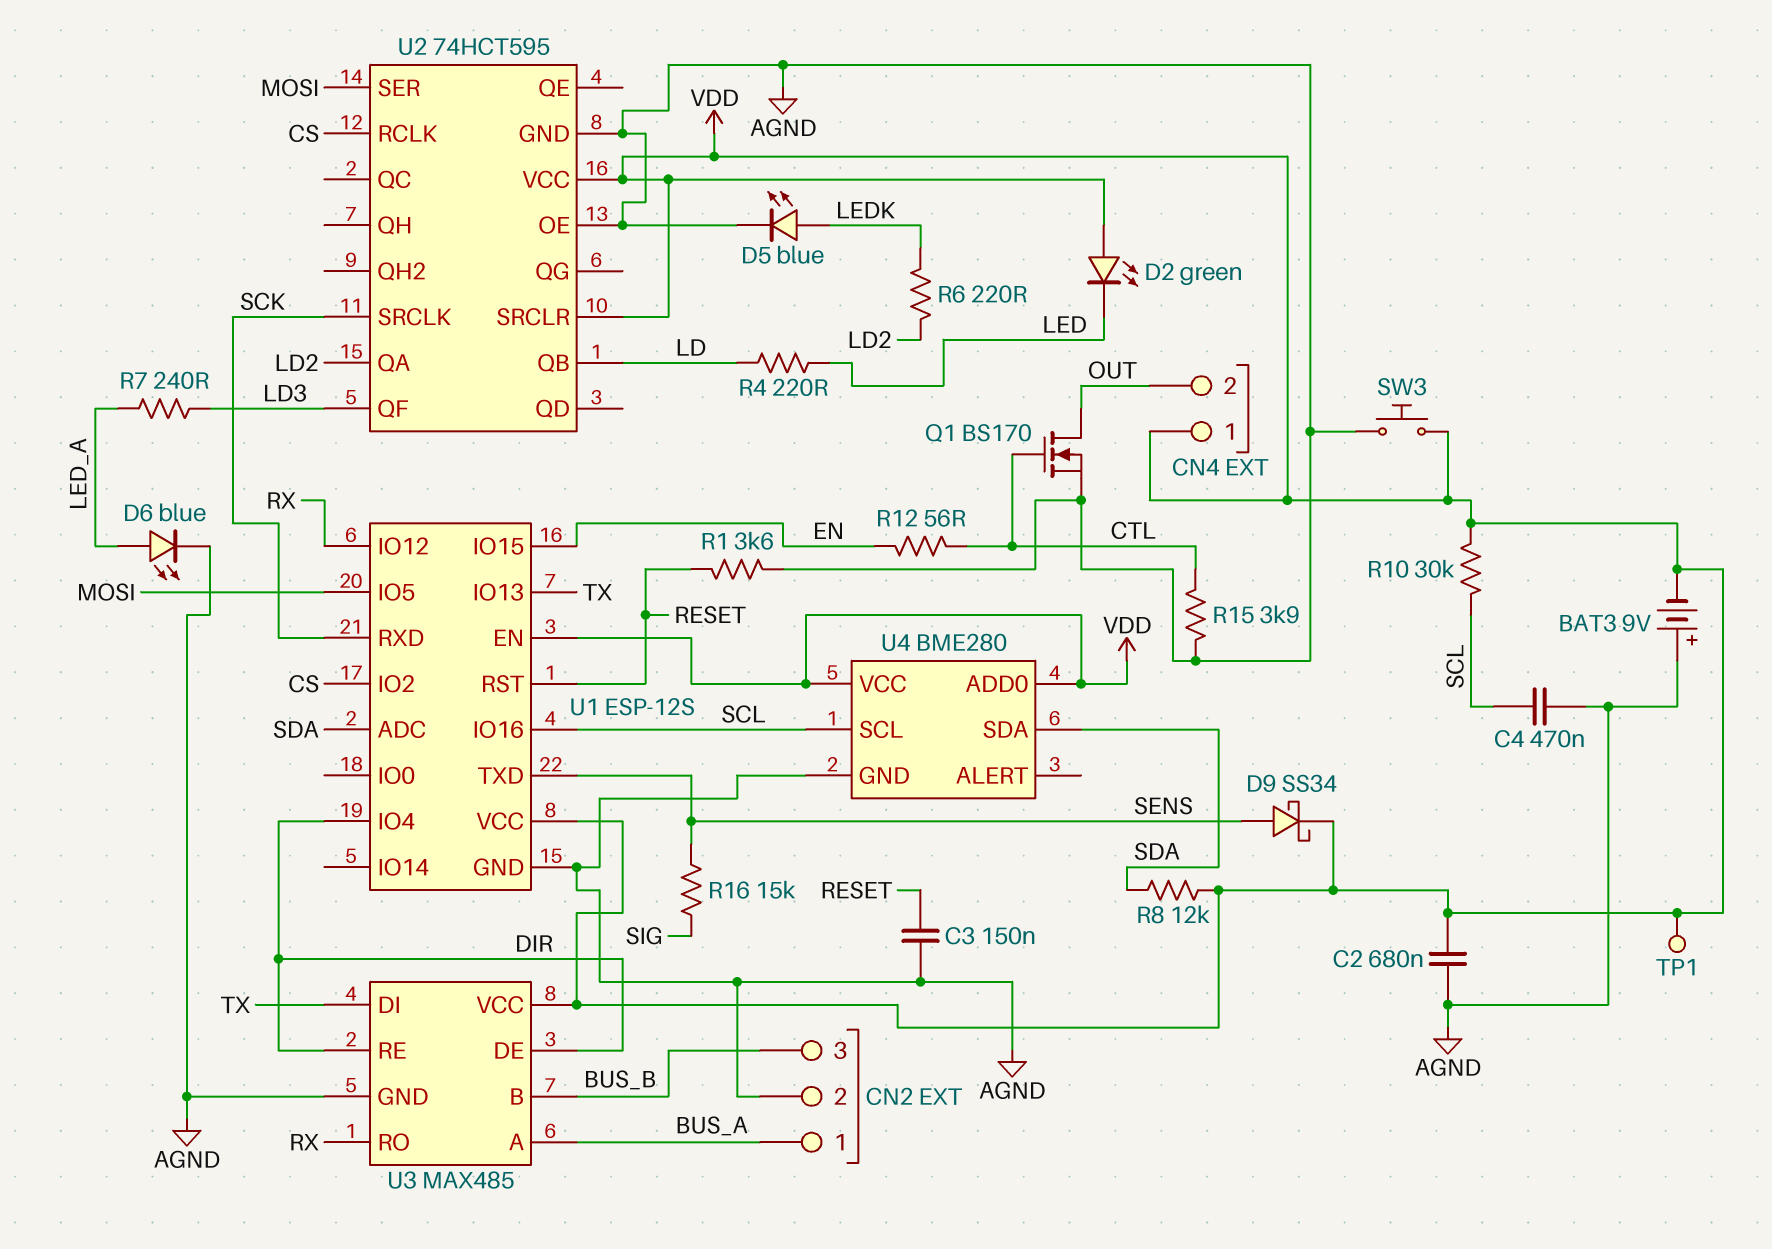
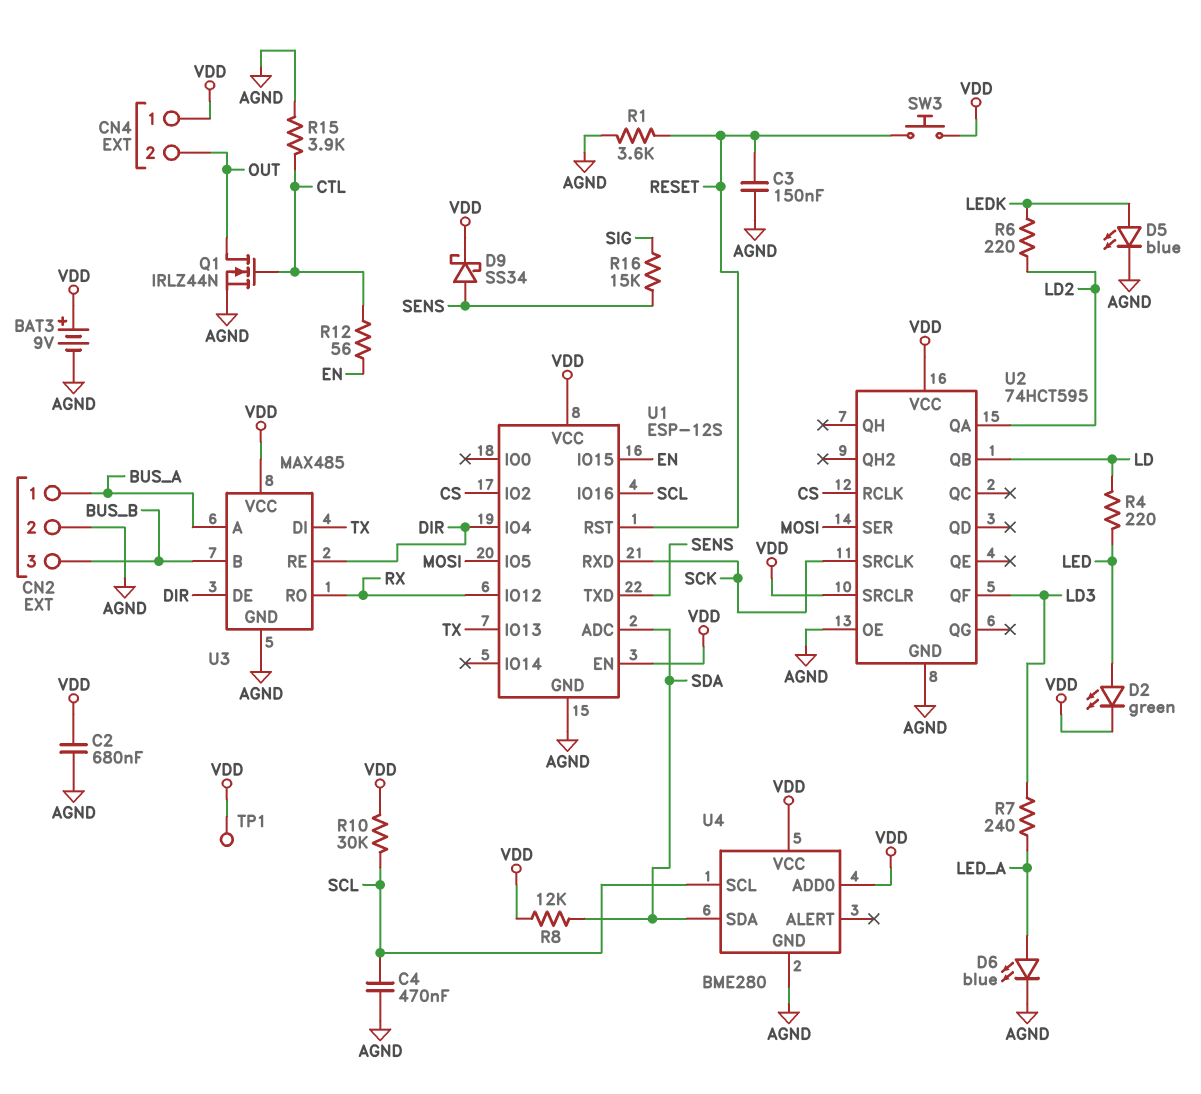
BAT3: 9V (plus AGND, minus VDD) -> 9V (plus VDD, minus AGND)
D2: LED green (A VDD, K LED) -> LED green (A LED, K VDD)
Q1: NMOS BS170 (G CTL, D OUT, S AGND) -> NMOS IRLZ44N (G CTL, D OUT, S AGND)
SW3: button (AGND, VDD) -> button (RESET, VDD)

